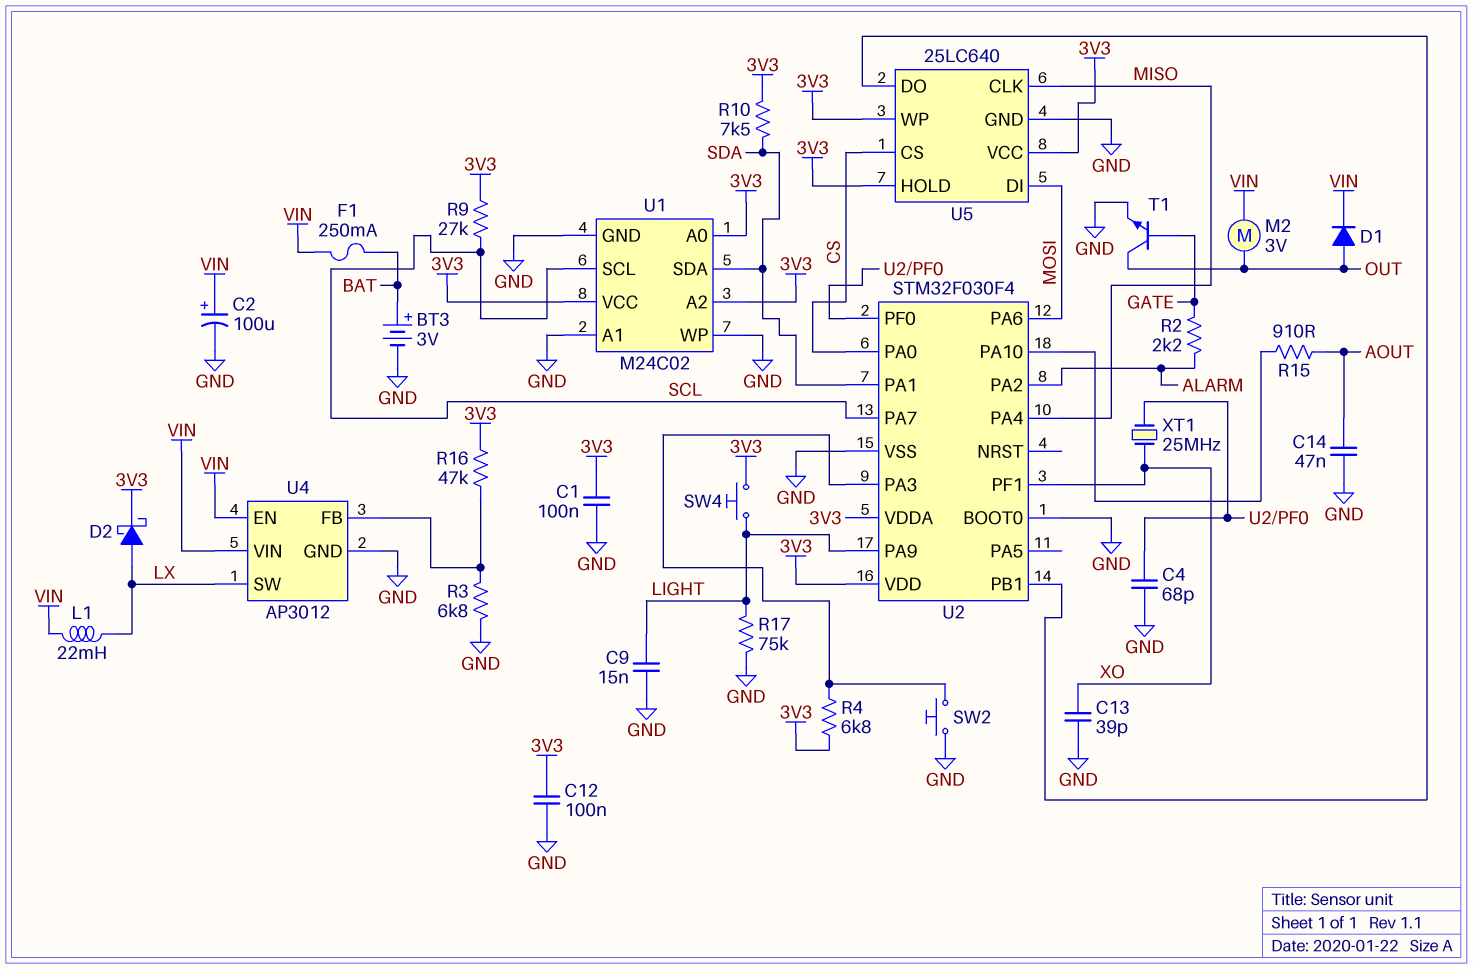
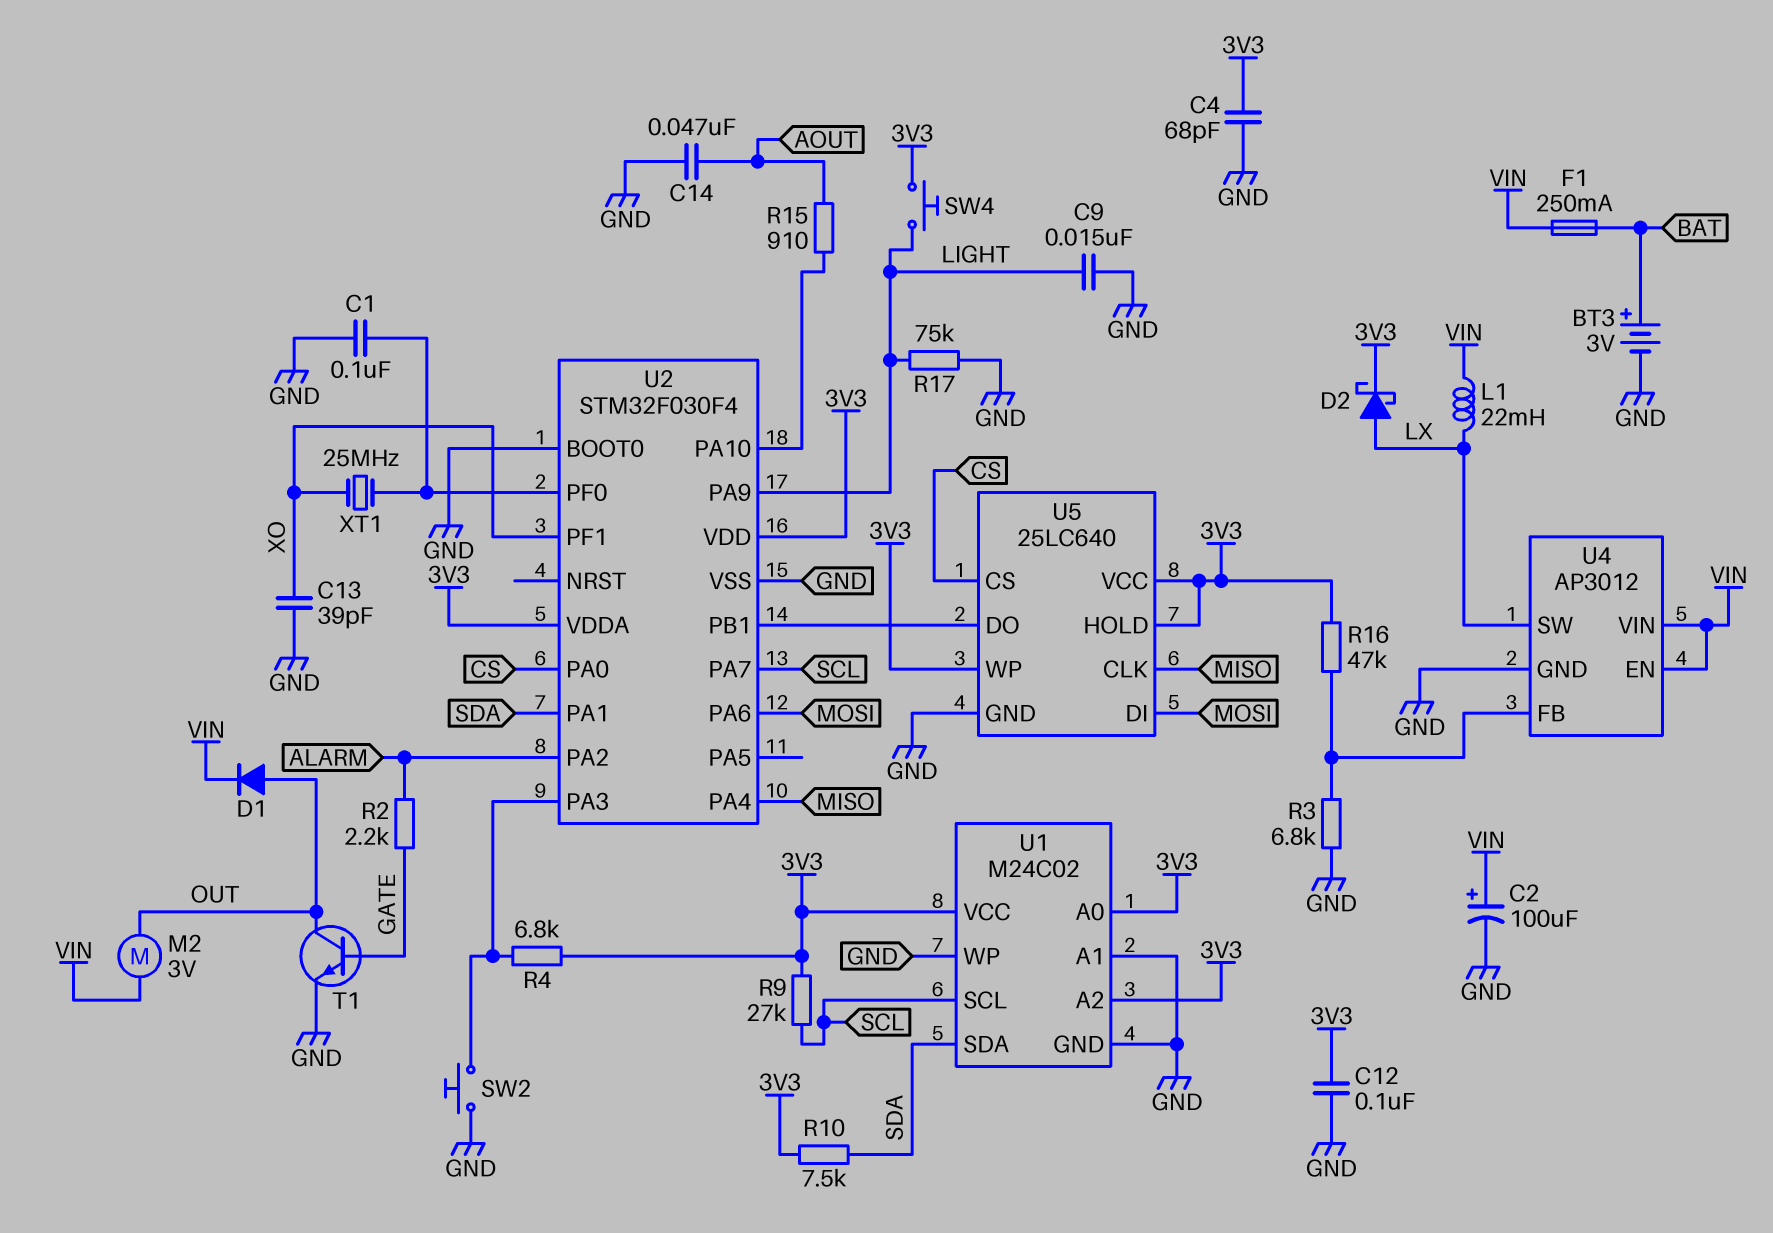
C1: 100nF (3V3, GND) -> 100nF (GND, U2/PF0)
C4: 68pF (GND, U2/PF0) -> 68pF (3V3, GND)

